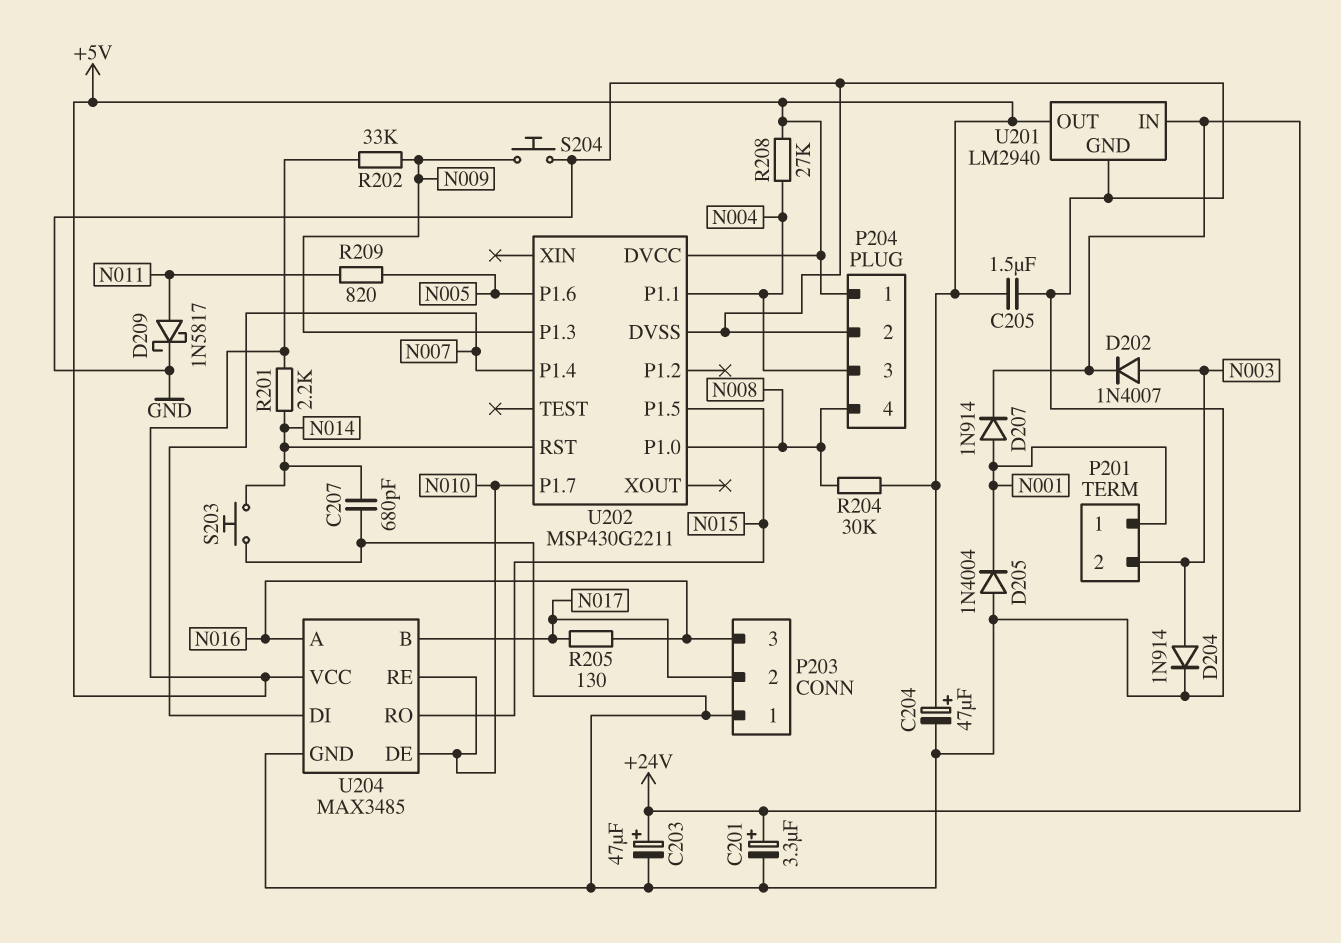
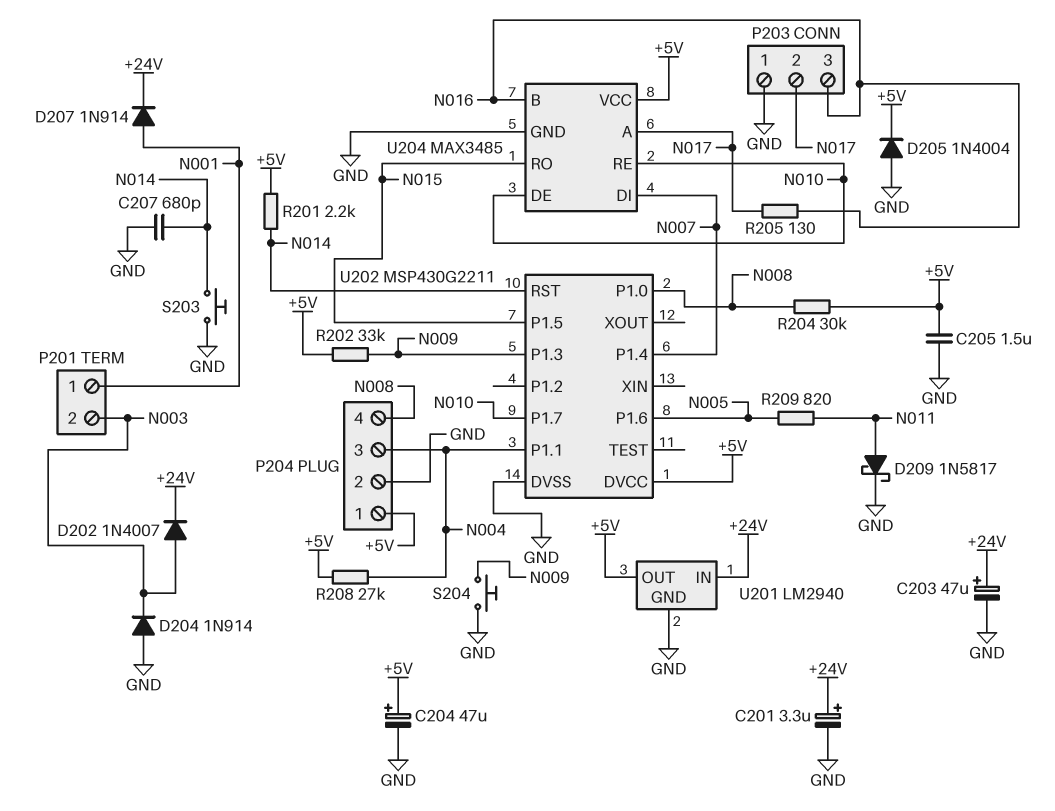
D204: diode 1N914 (A N003, K GND) -> diode 1N914 (A GND, K N003)
D205: diode 1N4004 (A GND, K N001) -> diode 1N4004 (A GND, K +5V)
U204 pin A: N016 -> N017
U204 pin B: N017 -> N016

